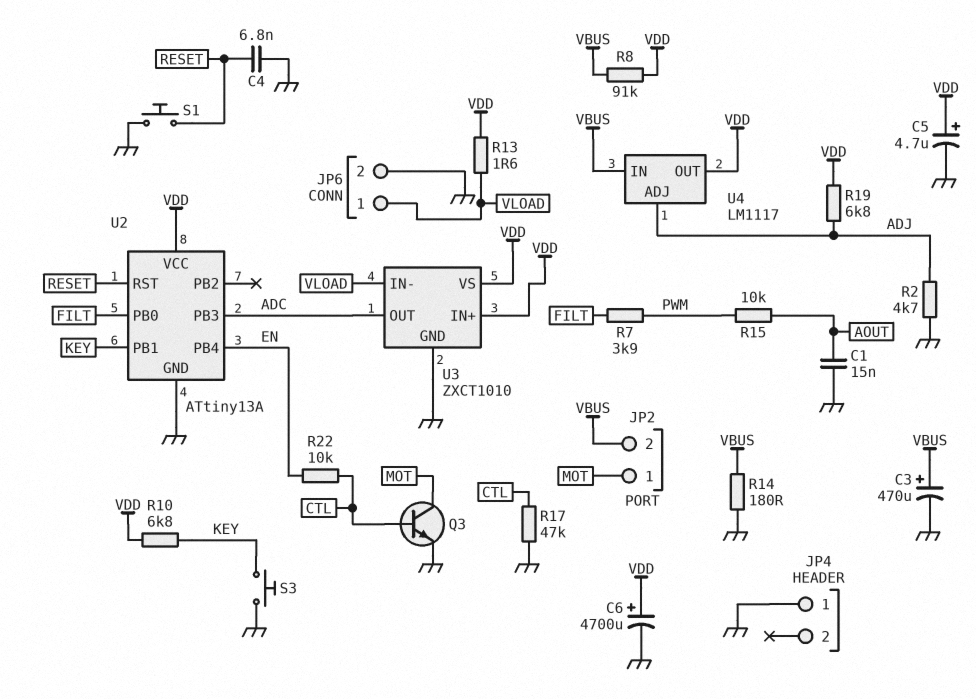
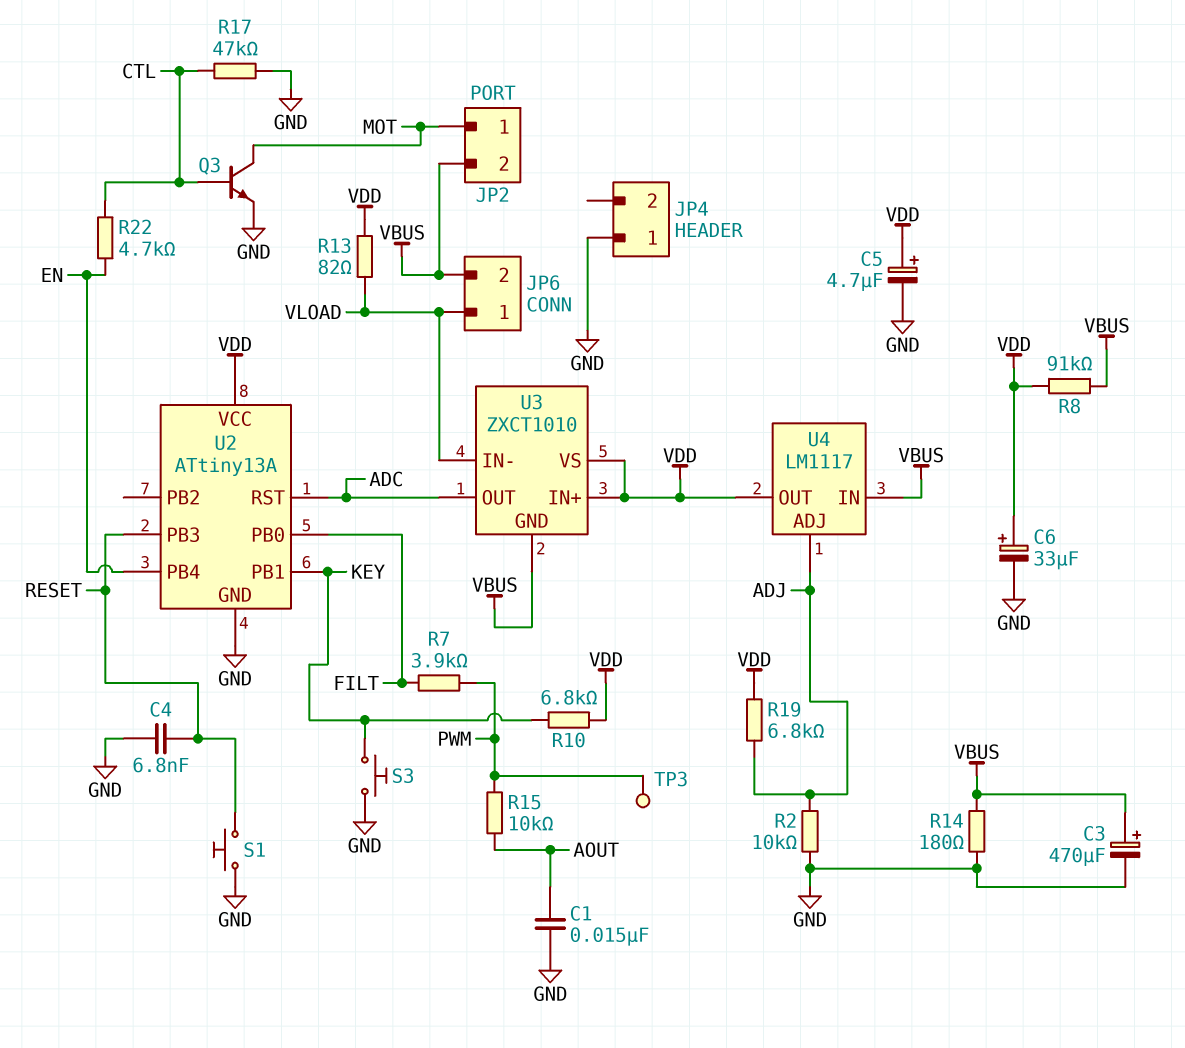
C6: 4700uF (plus VDD, minus GND) -> 33uF (plus VDD, minus GND)
JP6 pin 2: GND -> VBUS
R2: 4.7k (ADJ, GND) -> 10k (ADJ, GND)
R13: 1.6 (VDD, VLOAD) -> 82 (VDD, VLOAD)
R22: 10k (CTL, EN) -> 4.7k (CTL, EN)
TP3: none -> test point (PWM)
U2 pin PB3: ADC -> RESET
U2 pin RST: RESET -> ADC
U3 pin GND: GND -> VBUS

